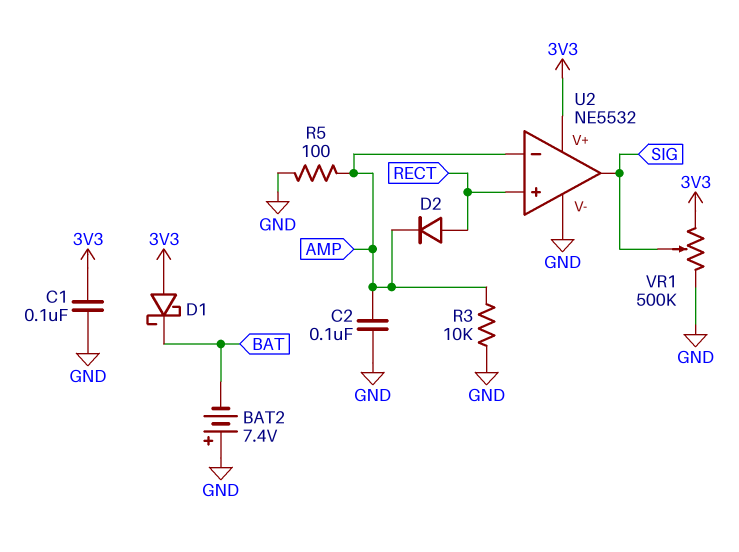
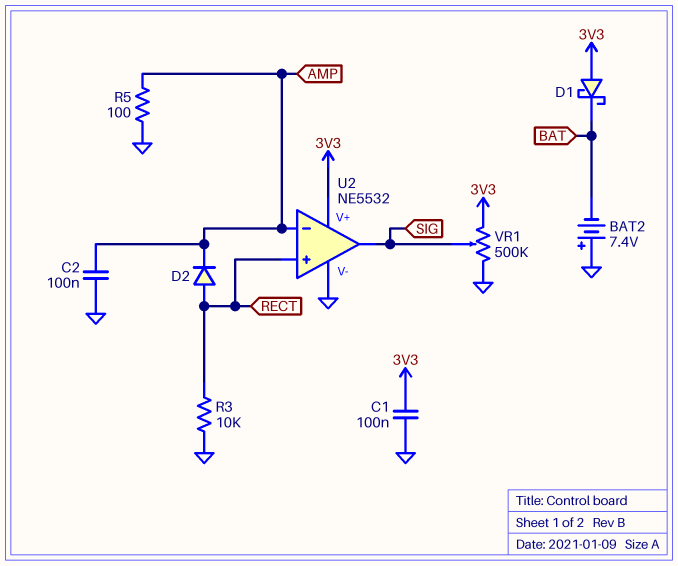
R3: 10k (AMP, GND) -> 10k (GND, RECT)

